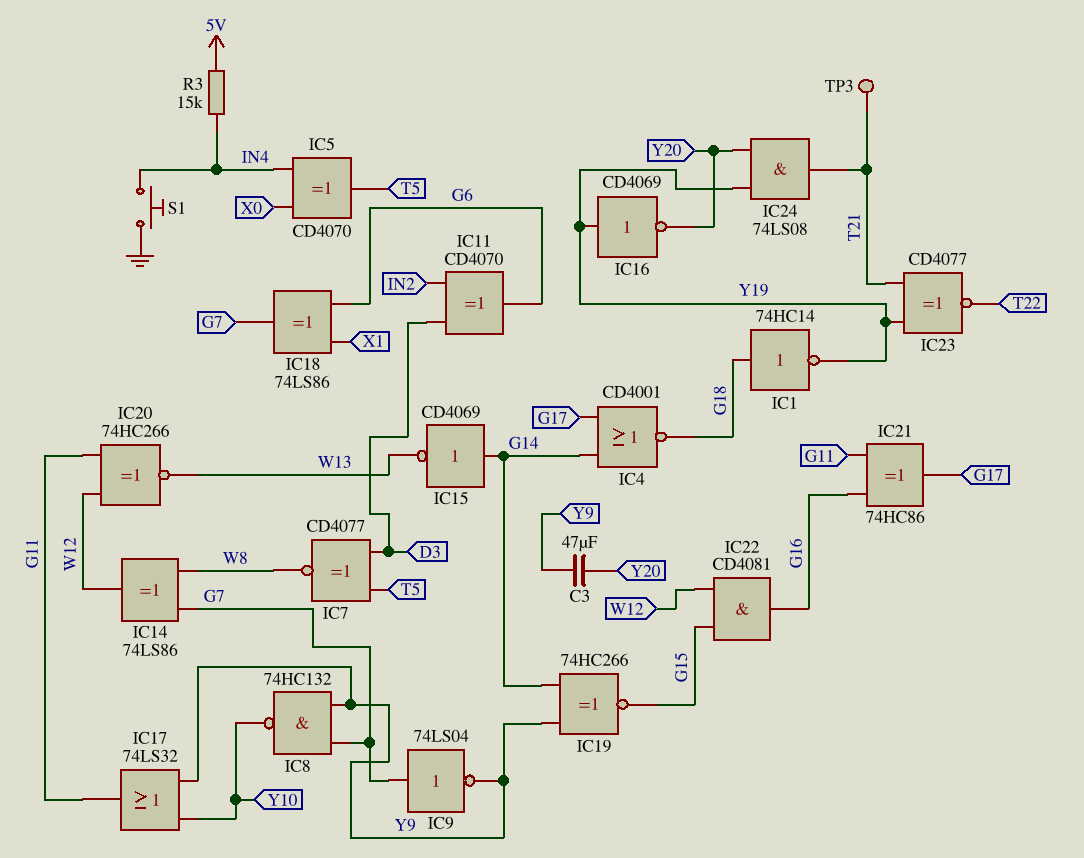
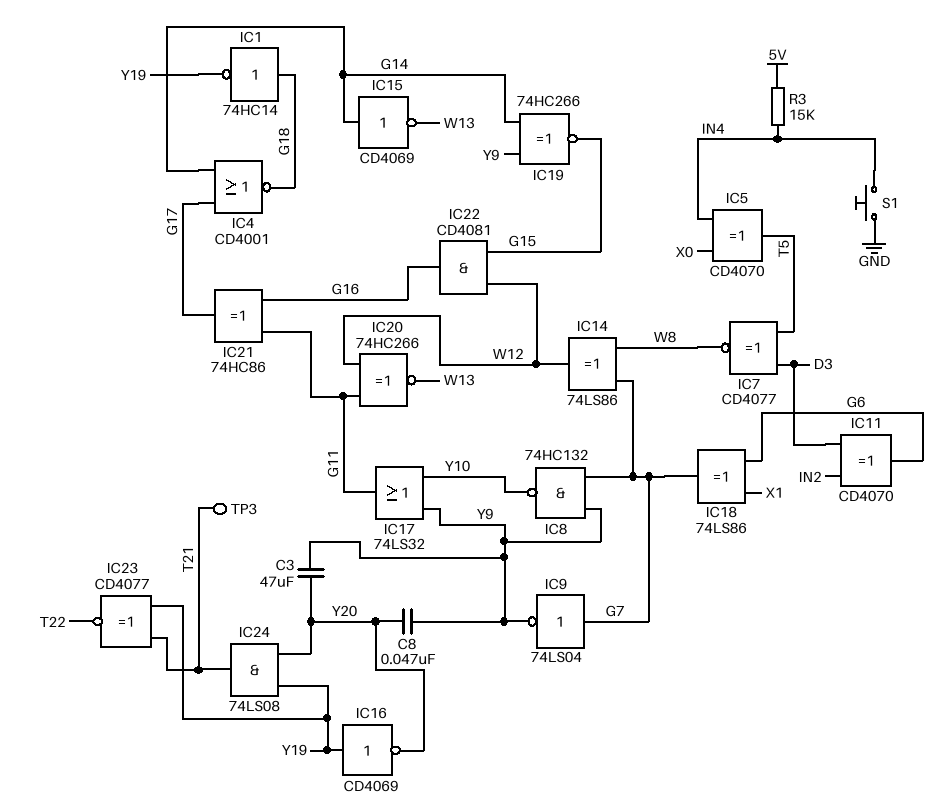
C8: none -> 47nF (Y9, Y20)

